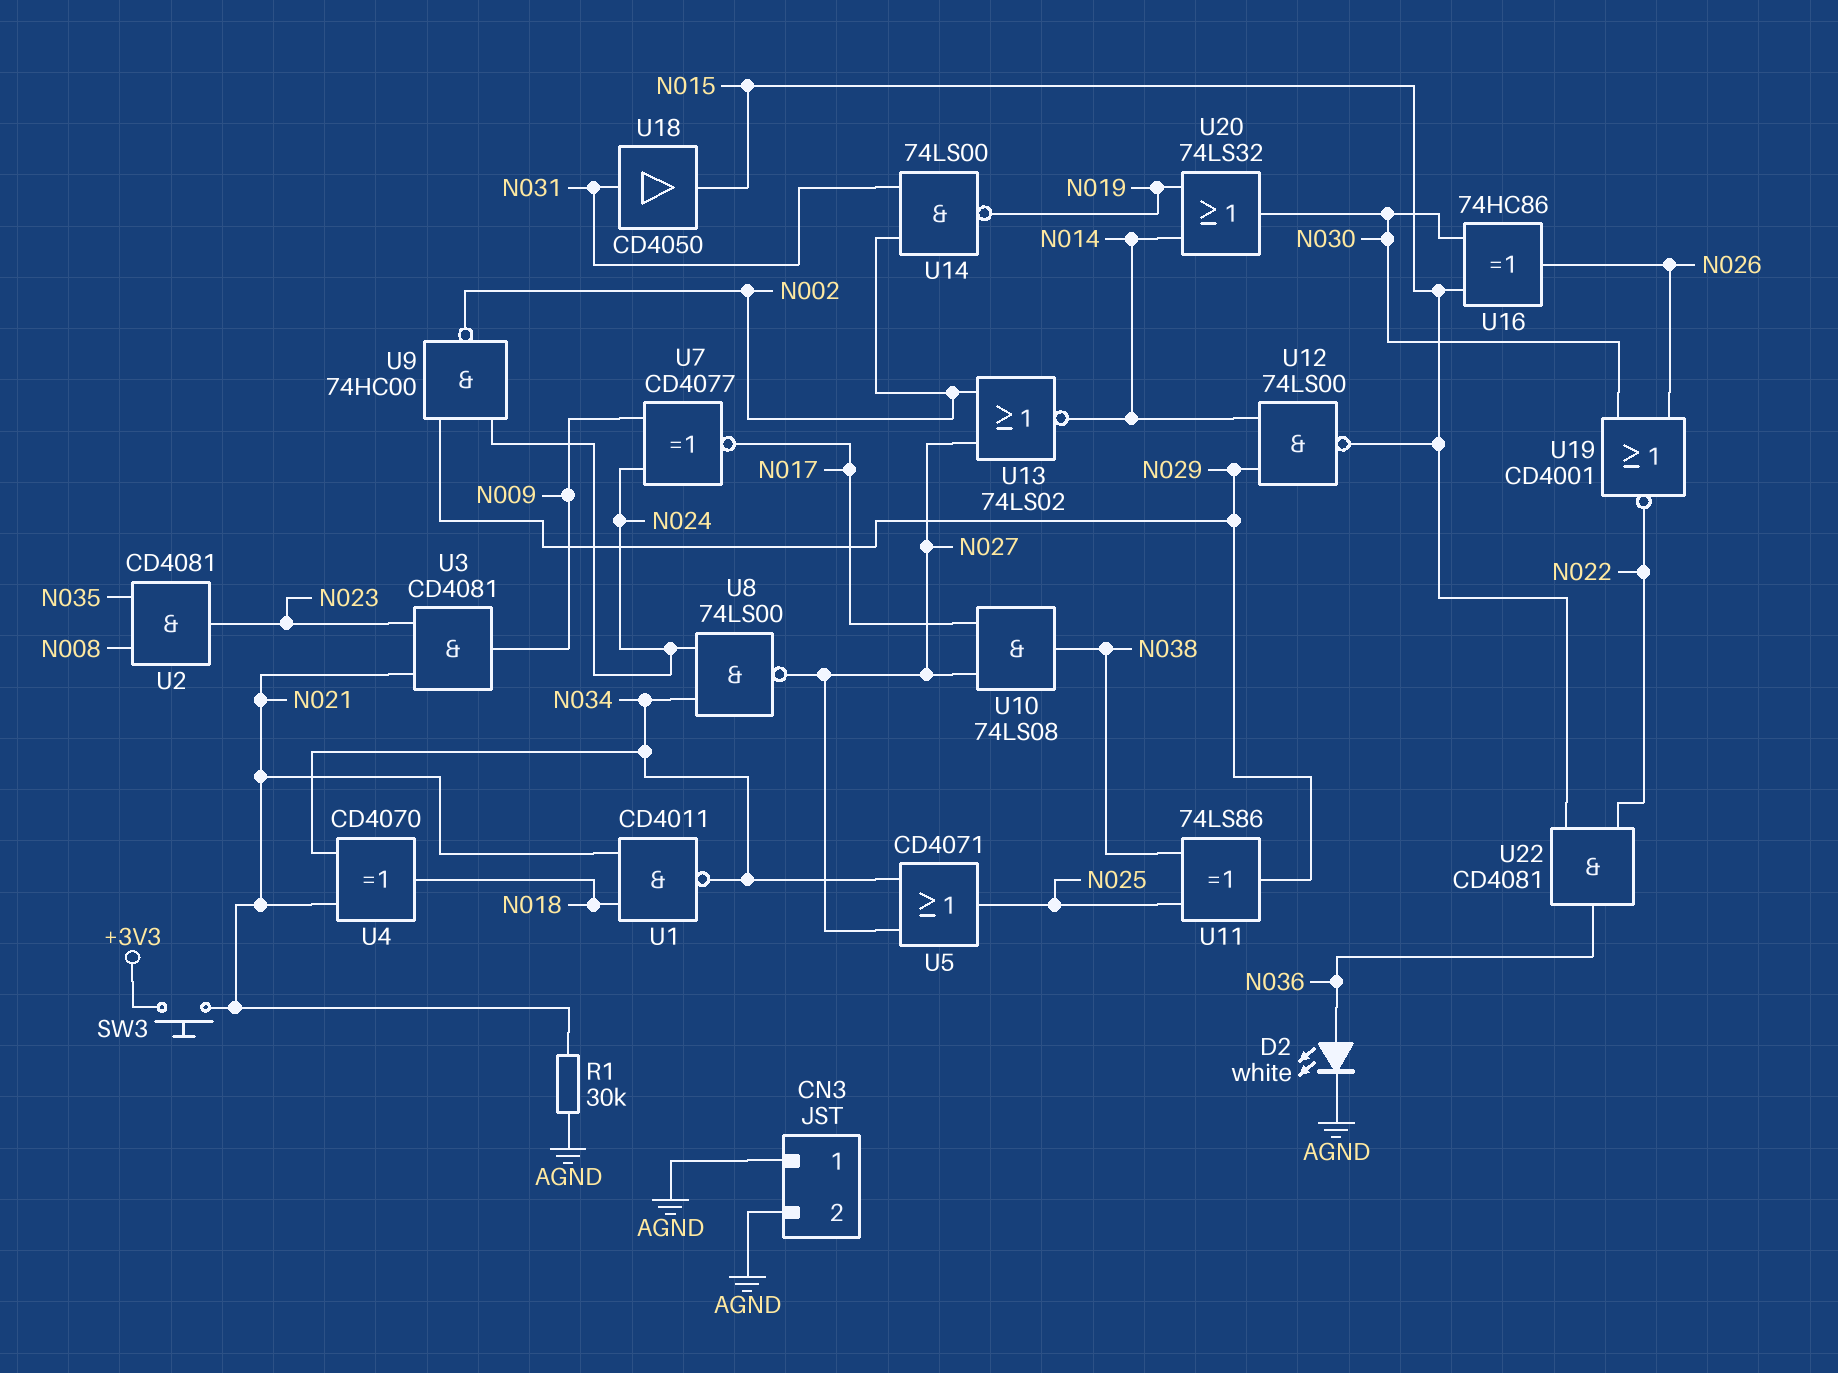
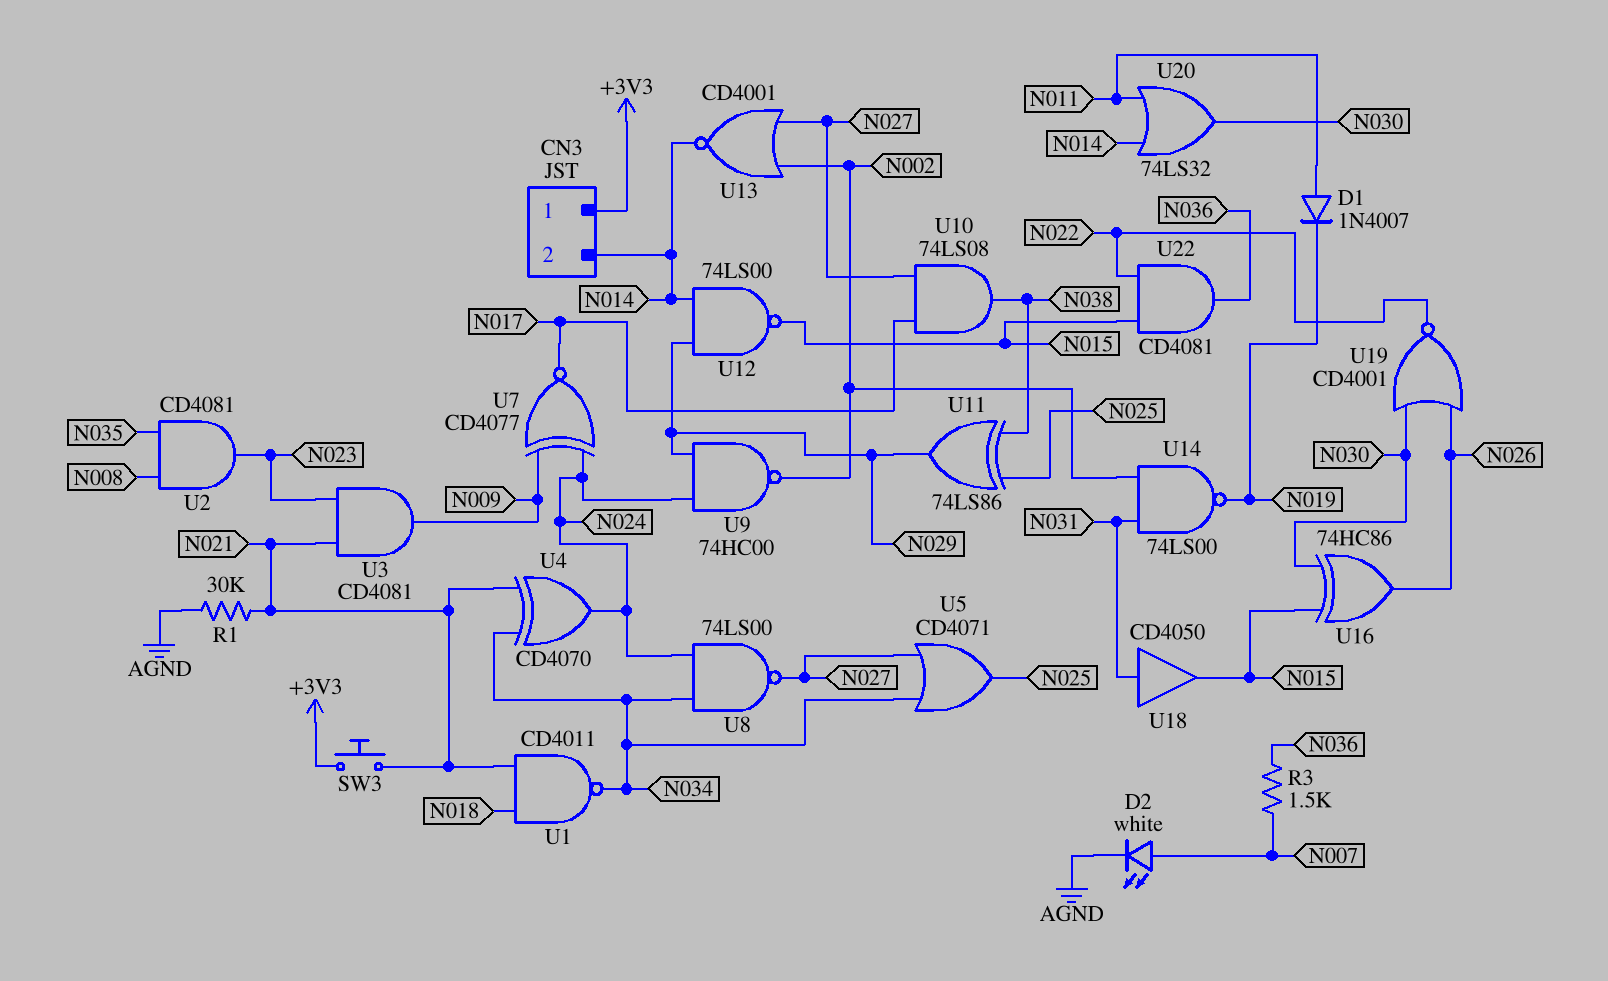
CN3 pin 1: AGND -> +3V3
CN3 pin 2: AGND -> N014
D1: none -> diode 1N4007 (A N011, K N019)
D2: LED white (A N036, K AGND) -> LED white (A N007, K AGND)
R3: none -> 1.5k (N007, N036)
U4: XOR CD4070 (in N021, in N034, out N018) -> XOR CD4070 (in N021, in N034, out N024)
U13: NOR 74LS02 (in N002, in N027, out N014) -> NOR CD4001 (in N002, in N027, out N014)
U20: OR 74LS32 (in N014, in N019, out N030) -> OR 74LS32 (in N011, in N014, out N030)

